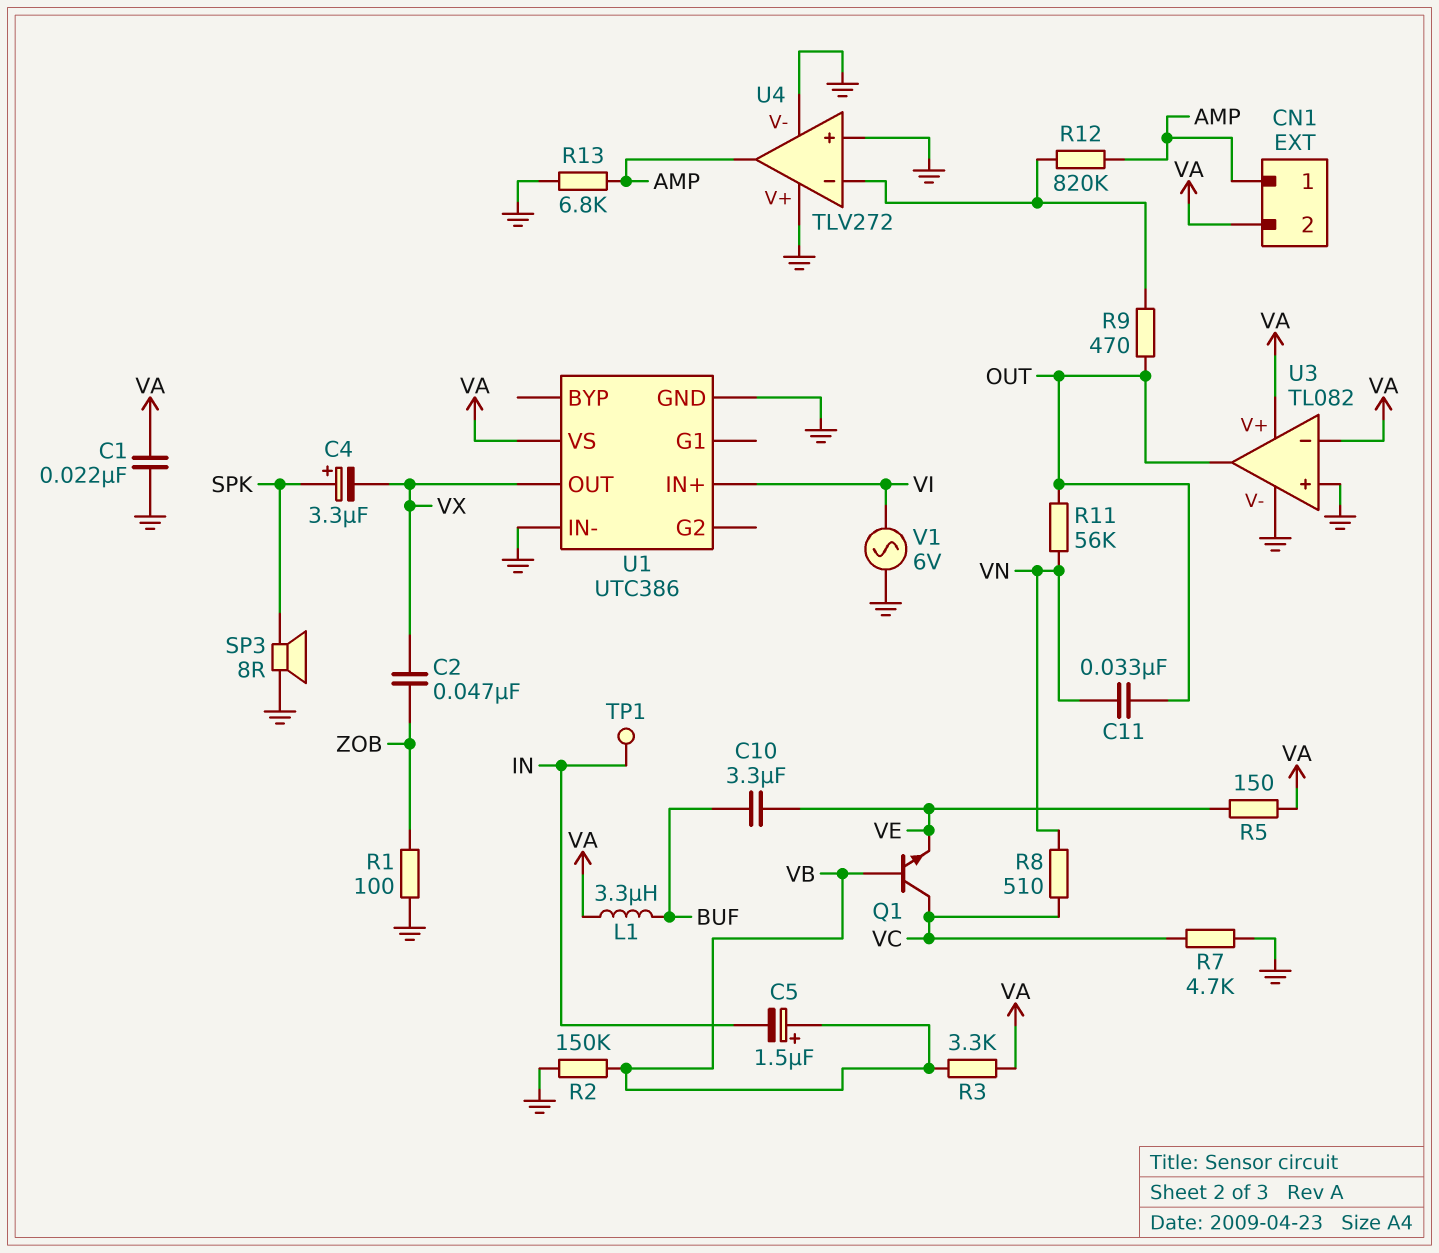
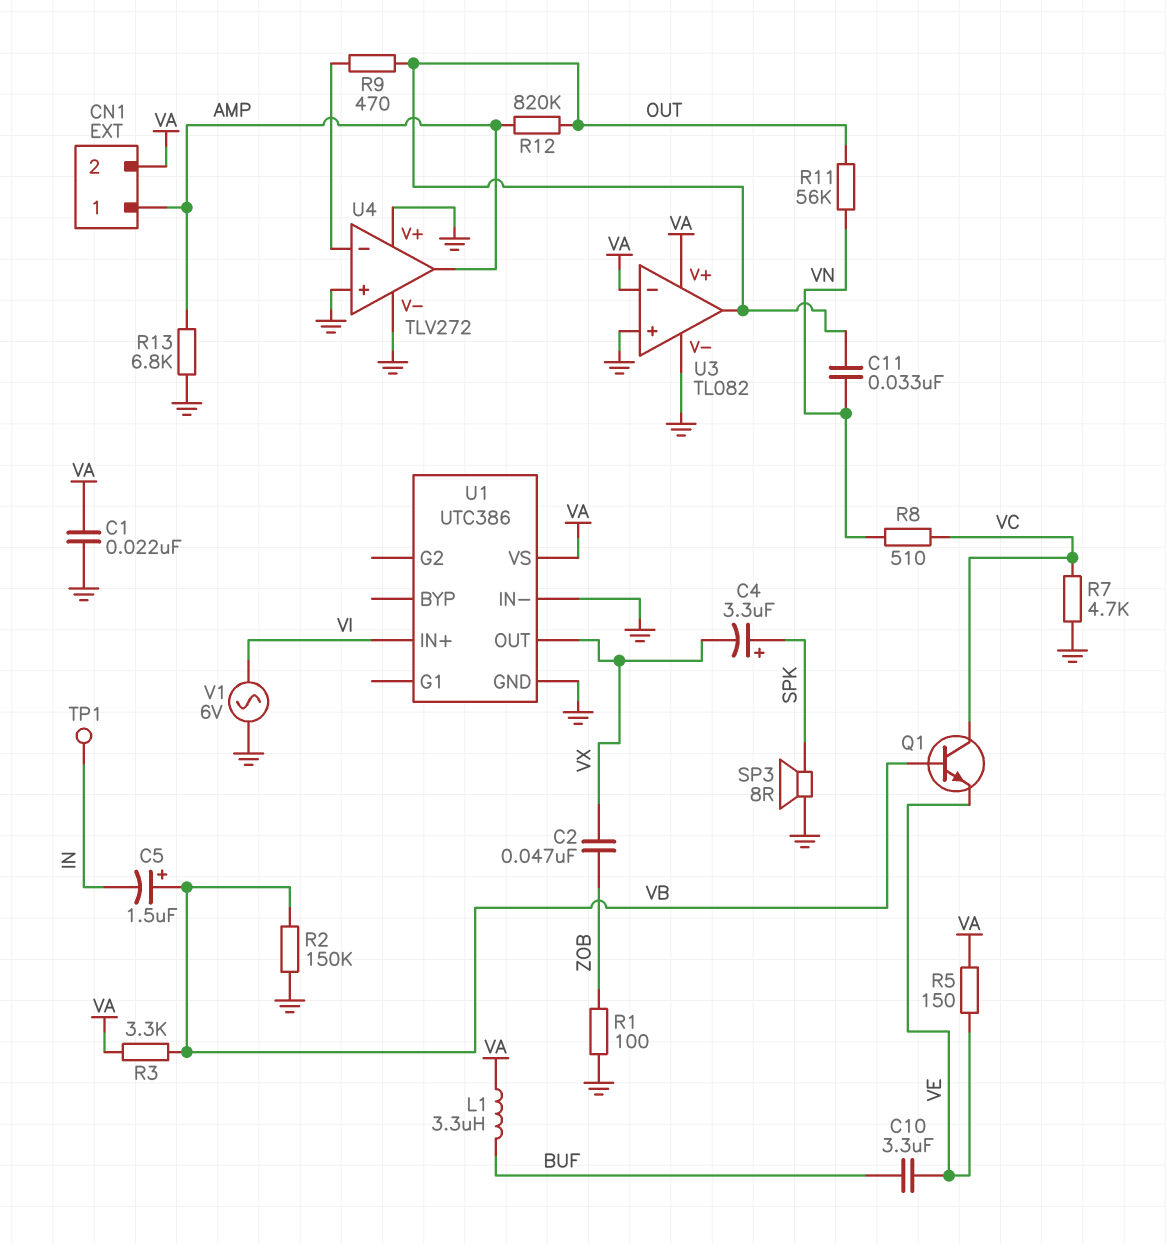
R12: 820k (AMP, U4/in-) -> 820k (AMP, OUT)

